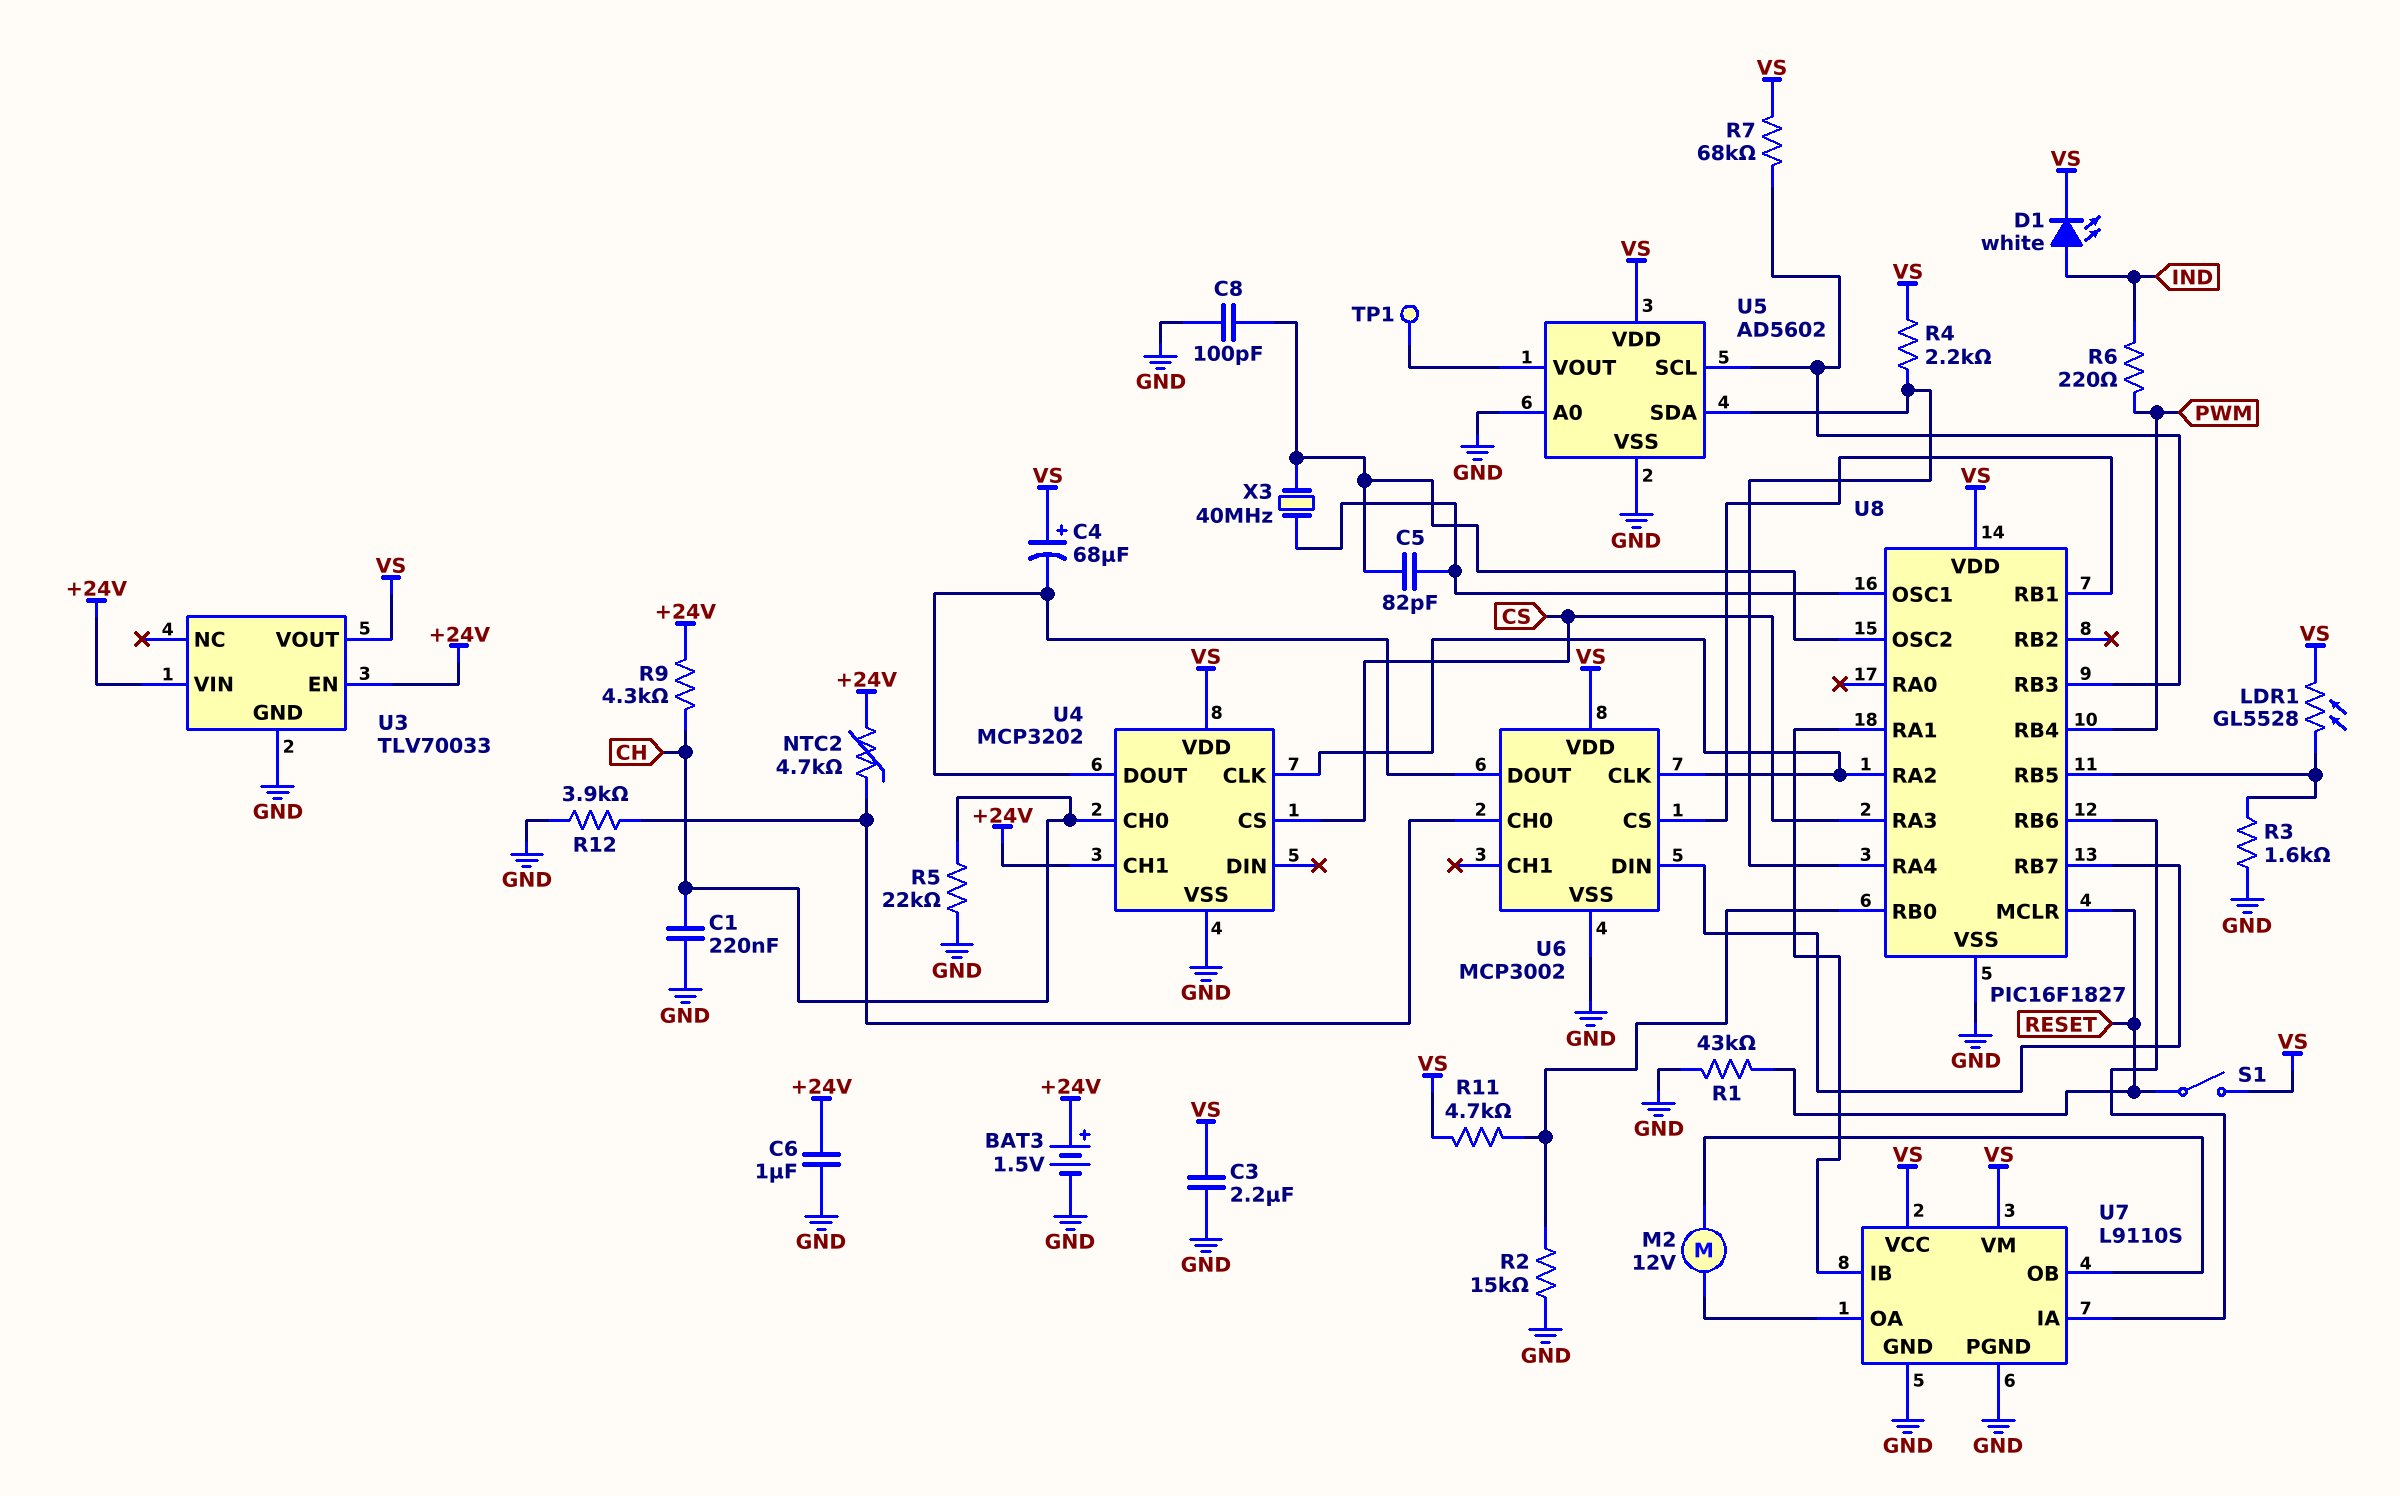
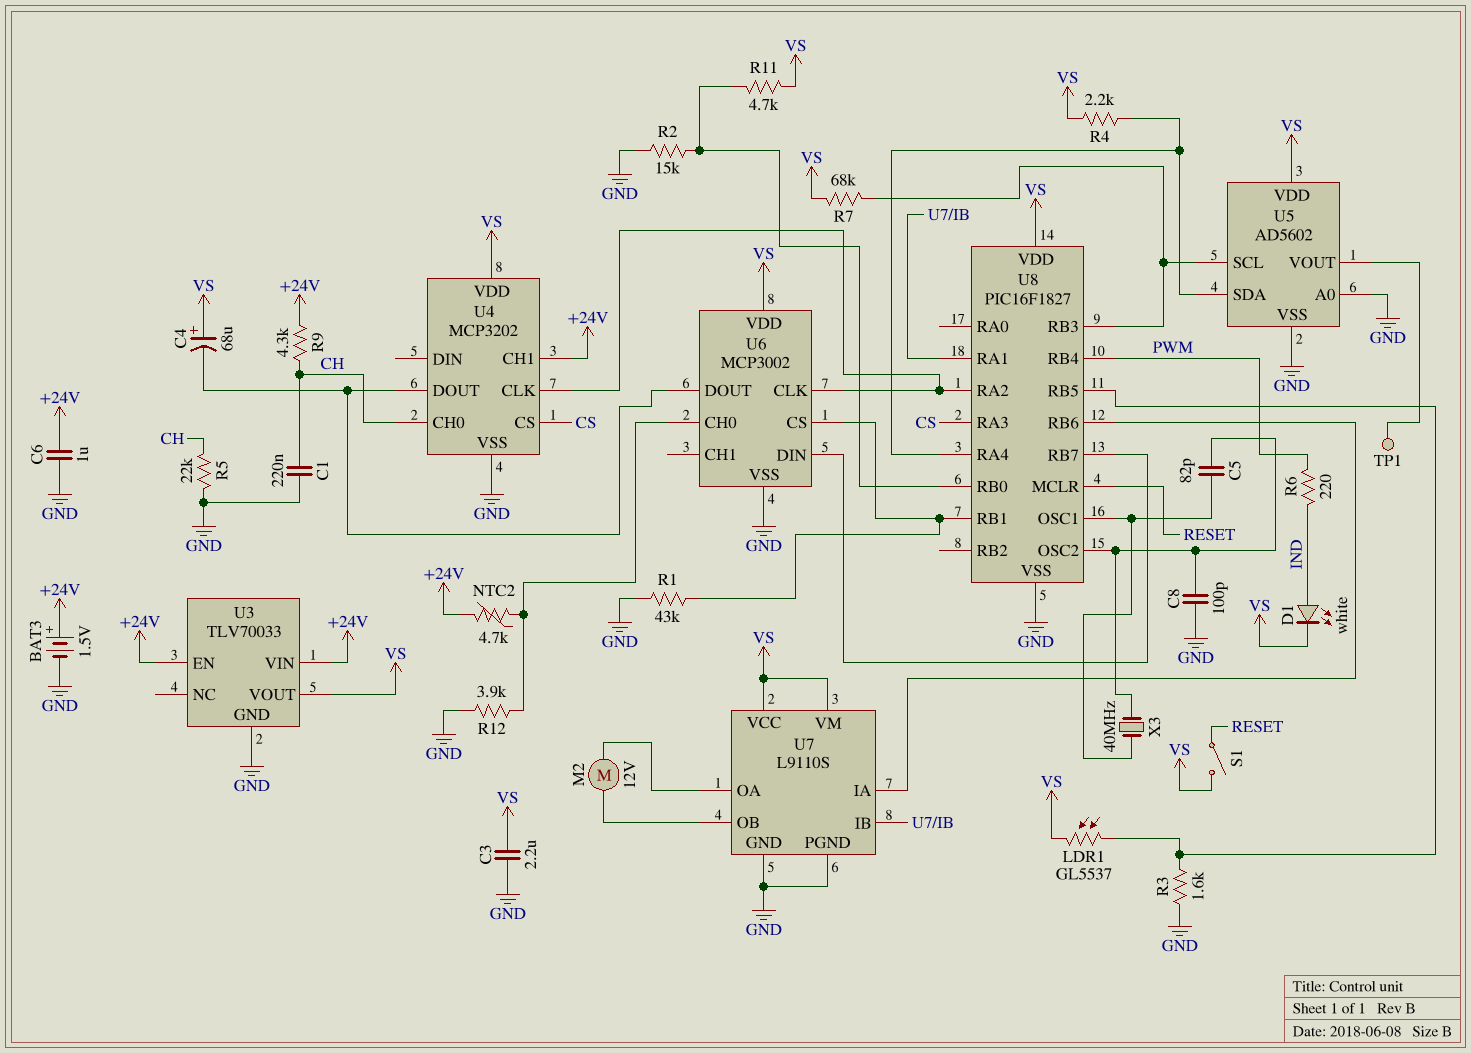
LDR1: GL5528 (U8/RB5, VS) -> GL5537 (U8/RB5, VS)
R1: 43k (GND, RESET) -> 43k (GND, U6/CS)

